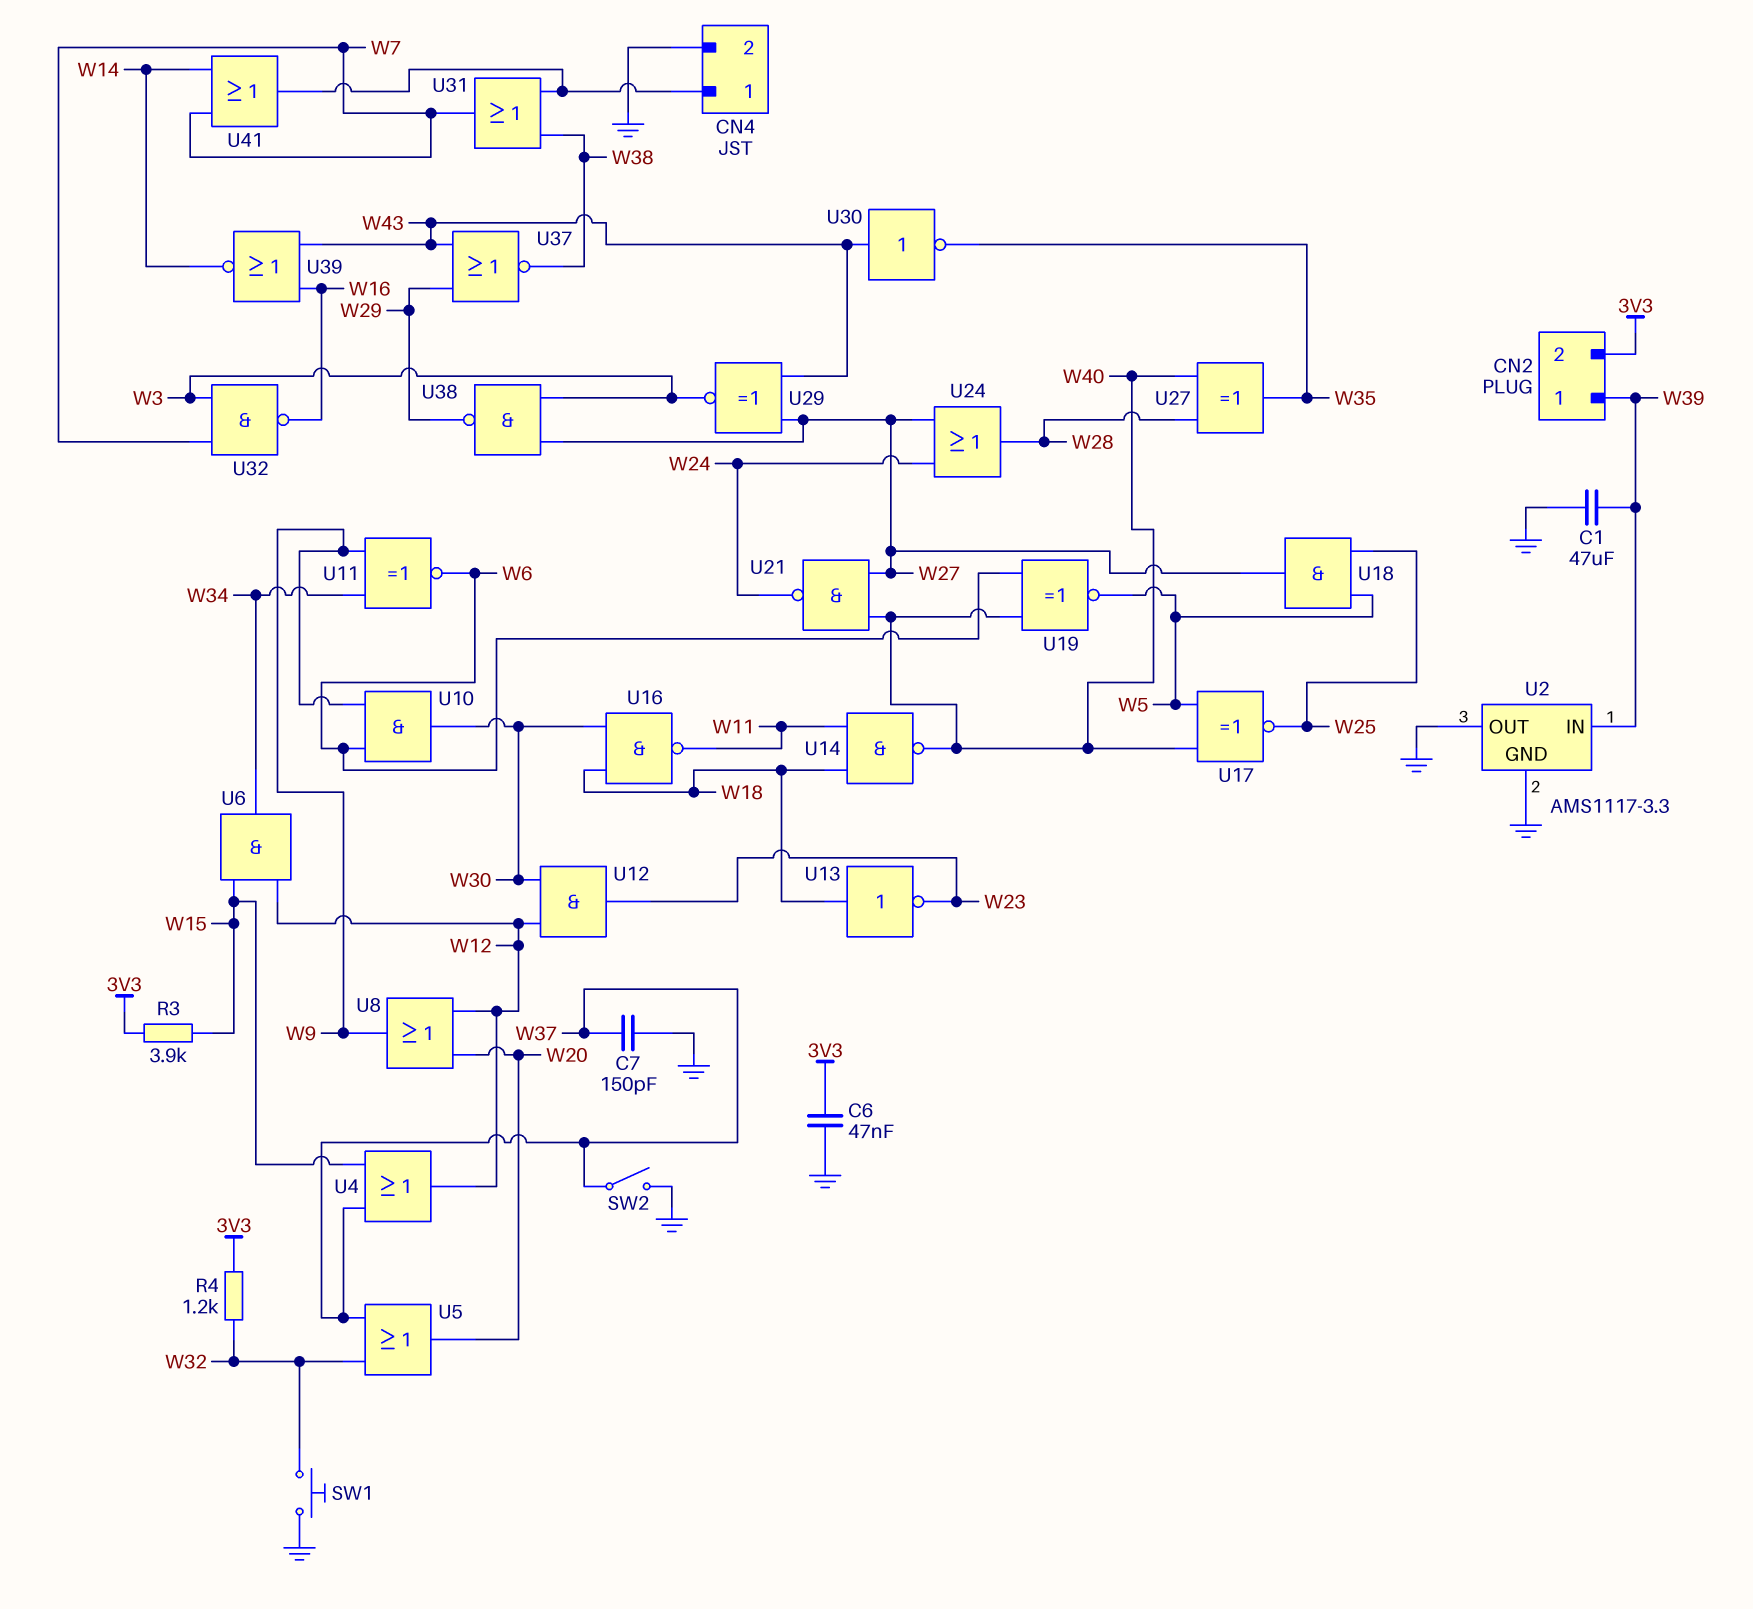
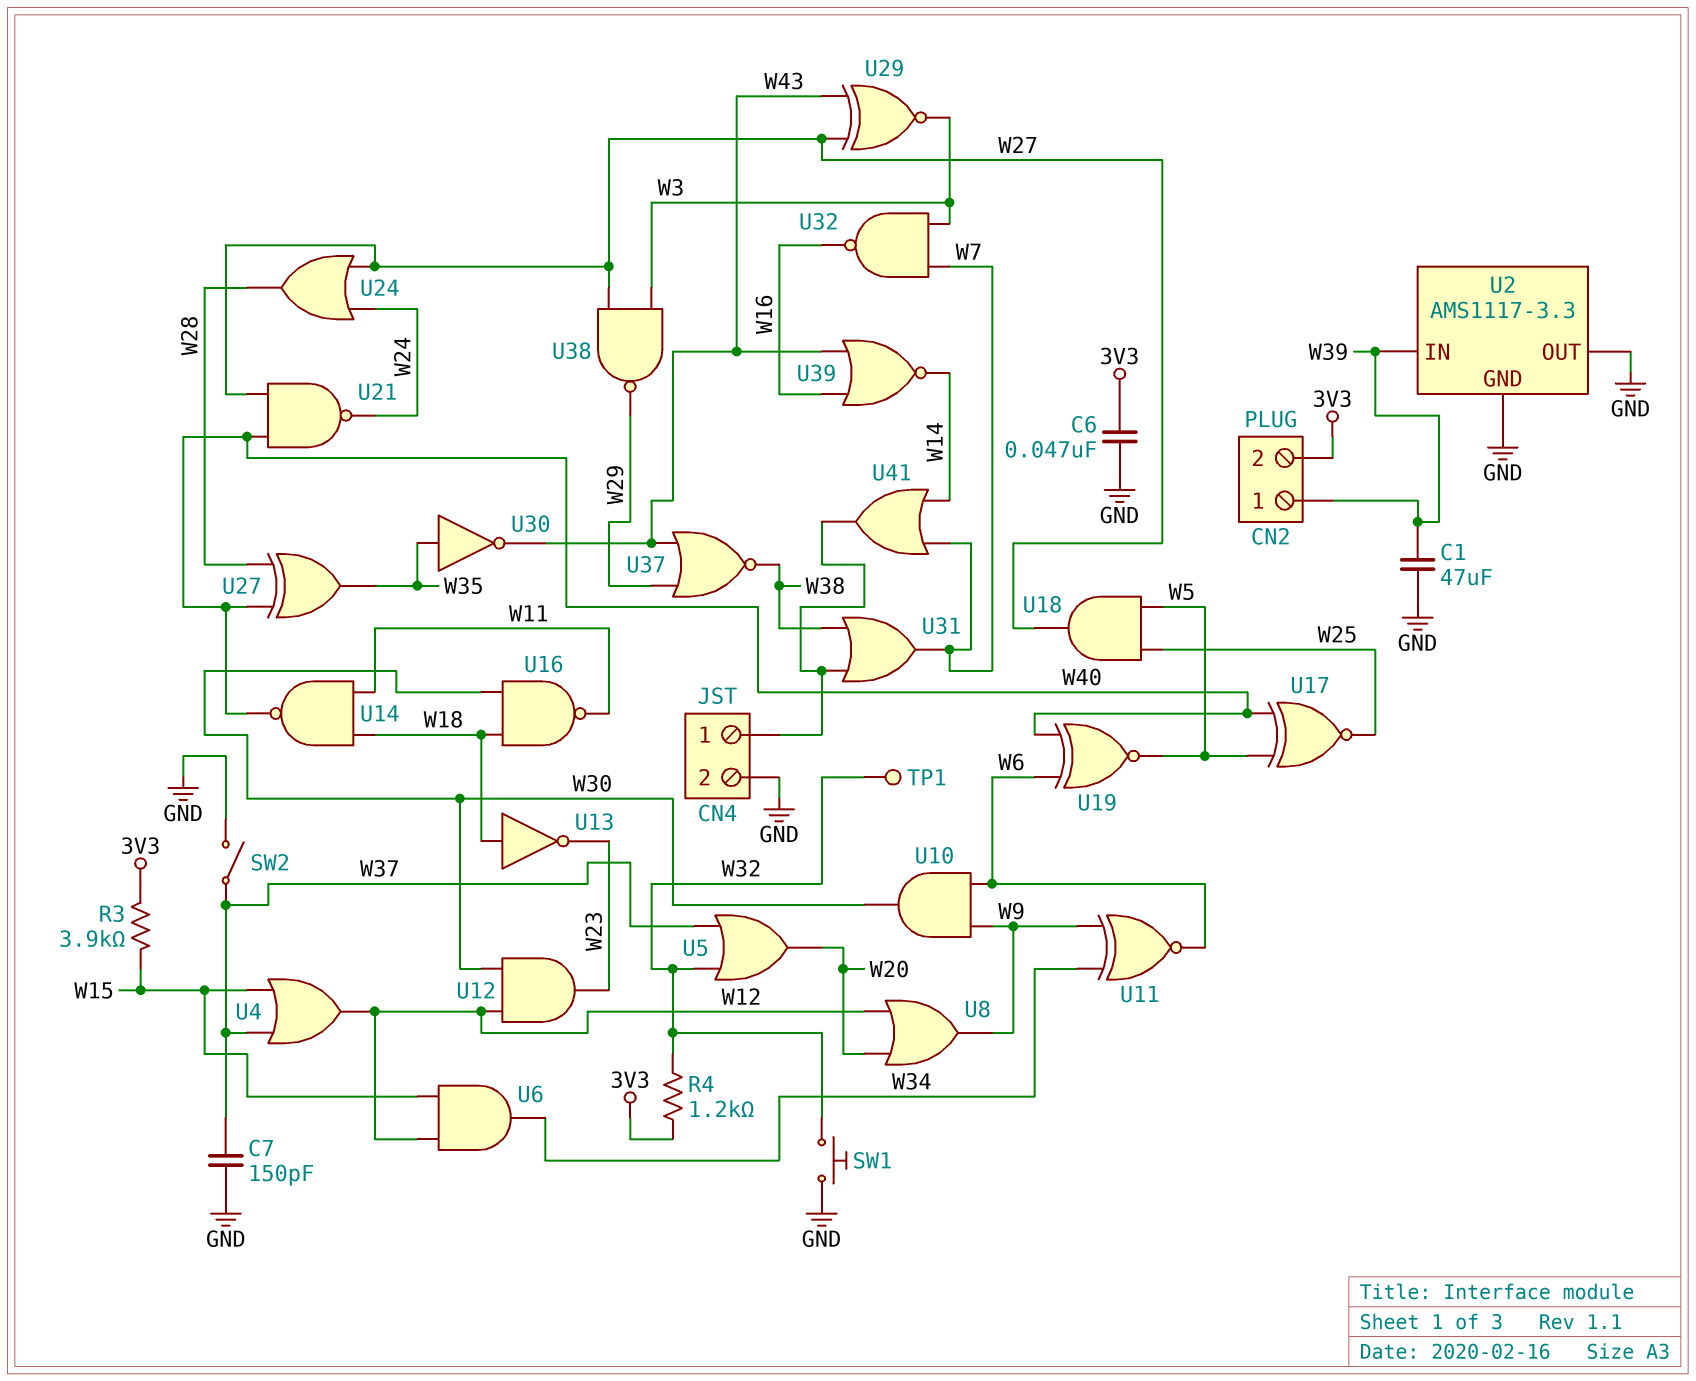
TP1: none -> test point (W32)
U30: NOT (in W43, out W35) -> NOT (in W35, out W43)

